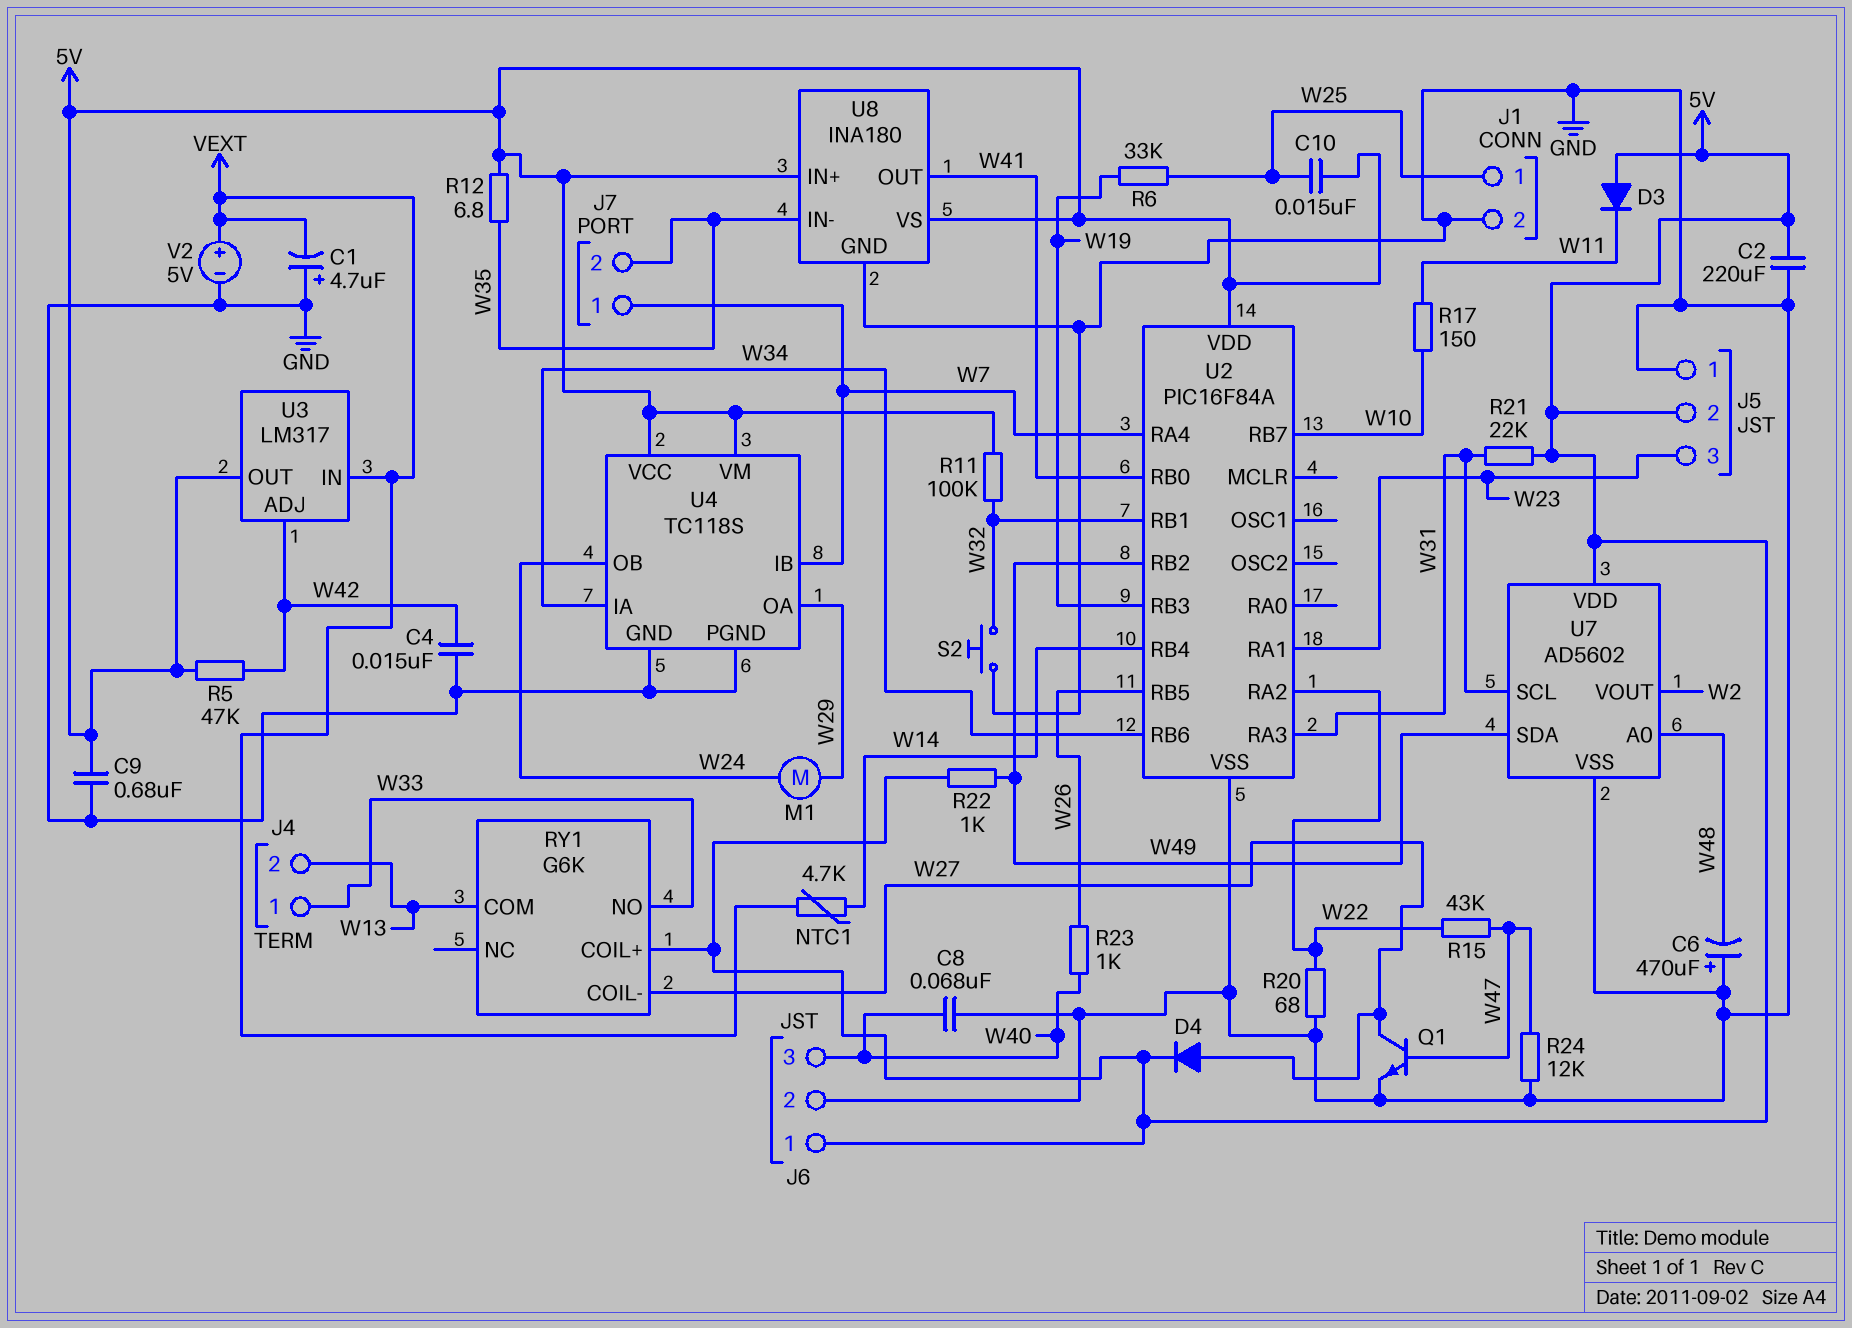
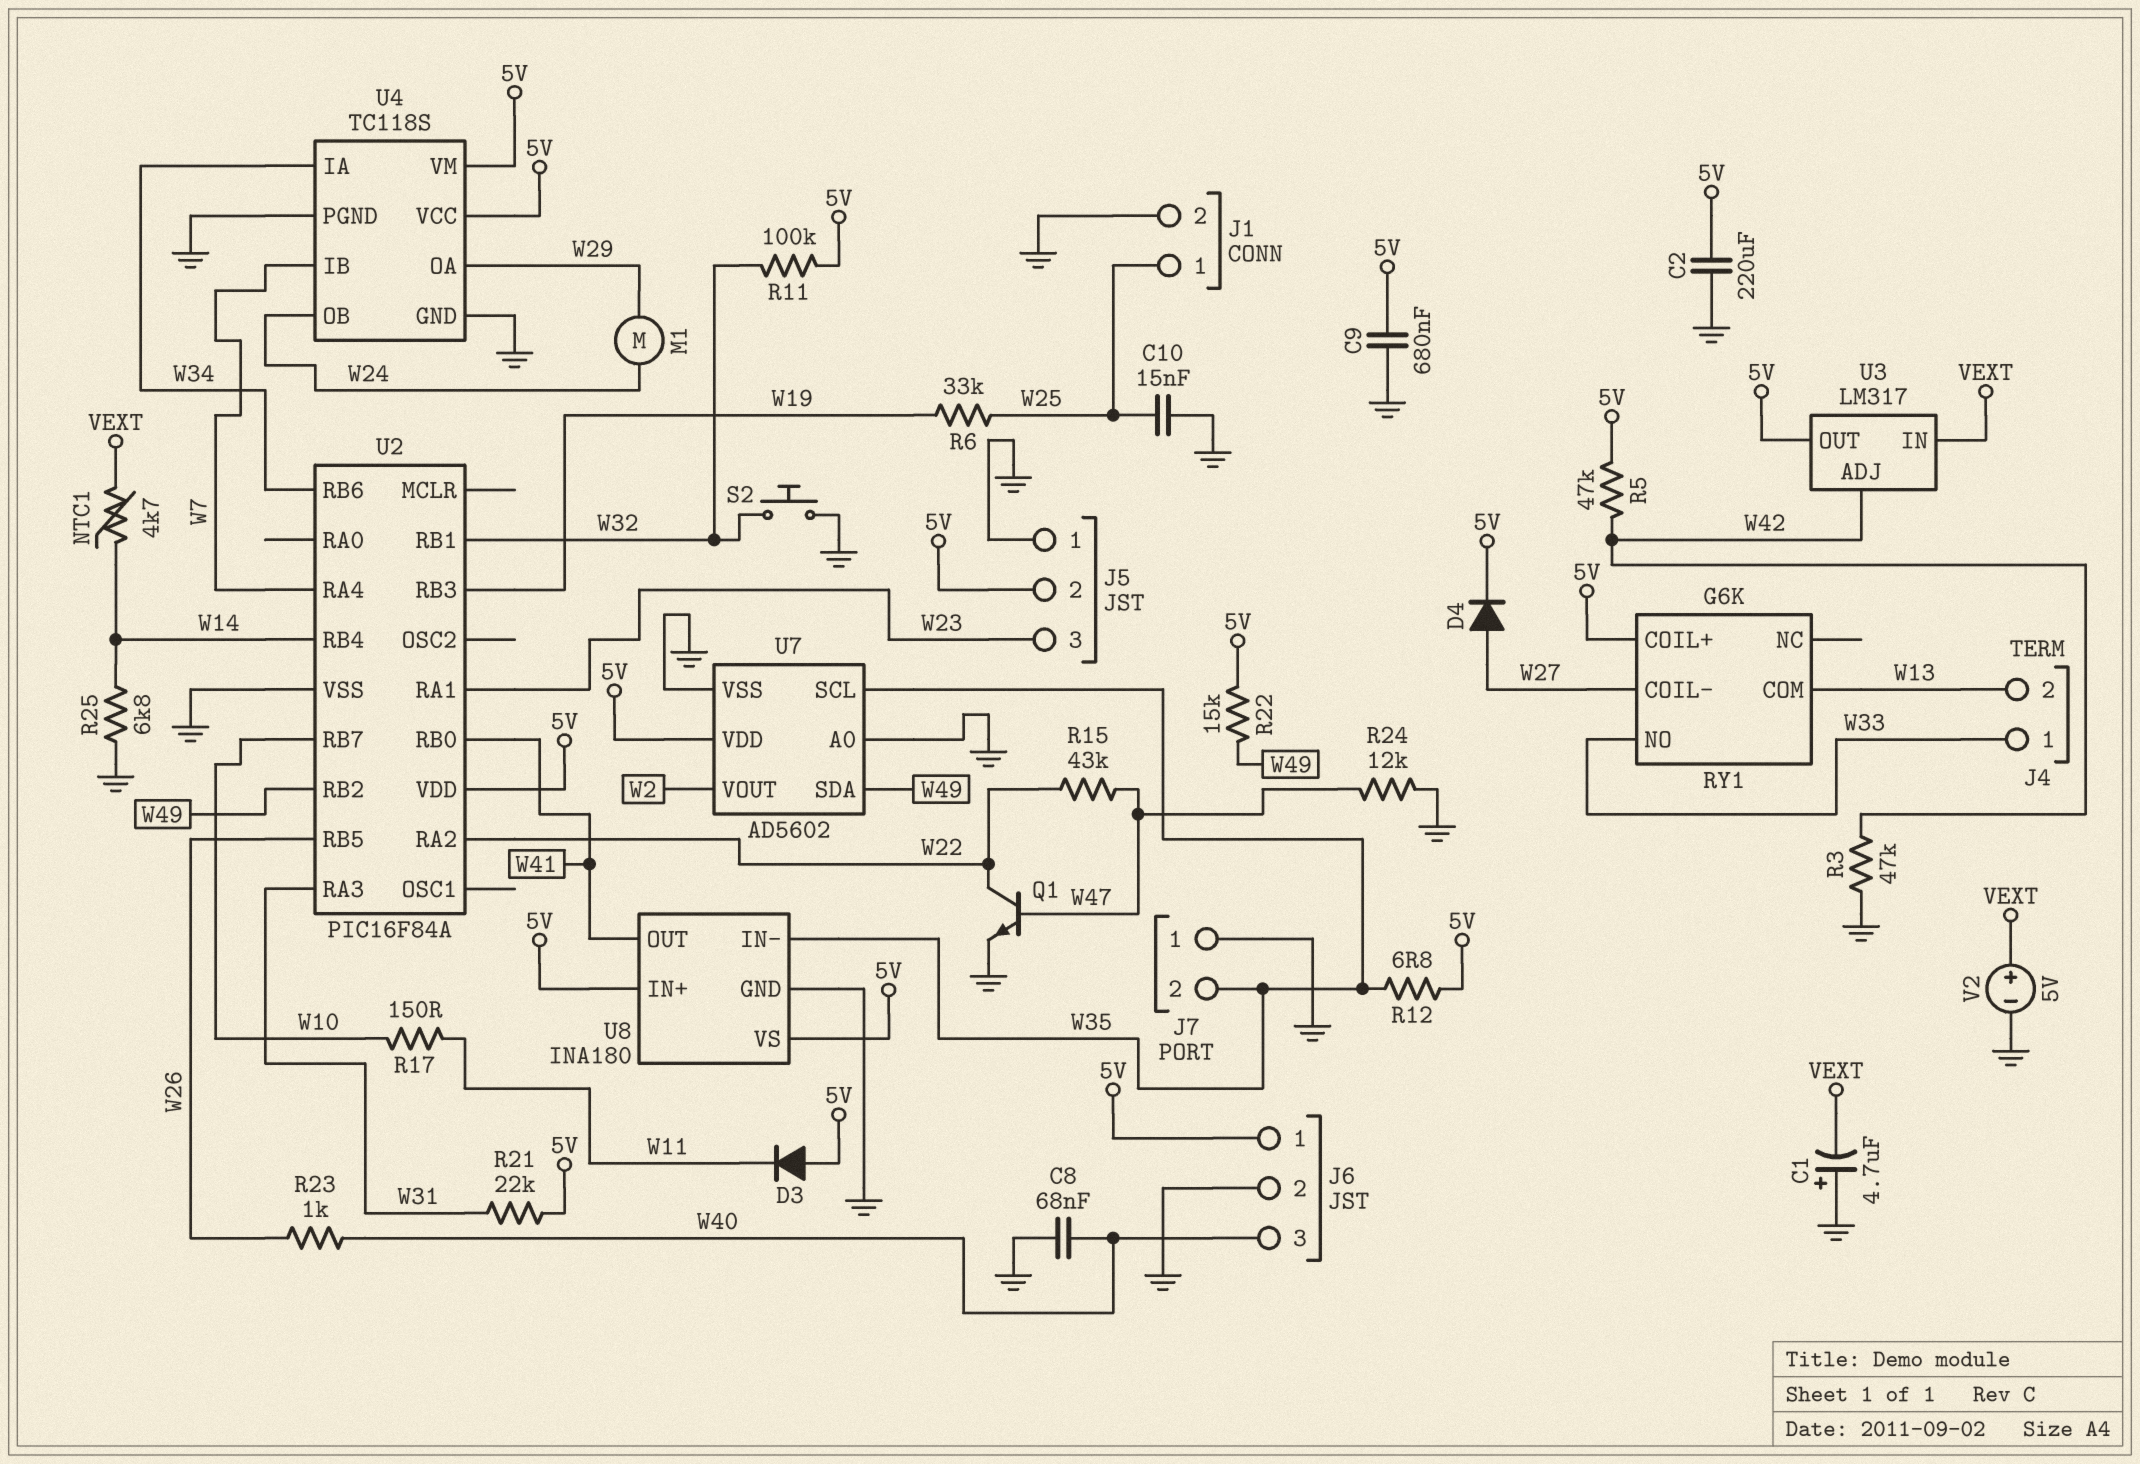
C4: 15nF (GND, W42) -> none
C6: 470uF (plus GND, minus W48) -> none
C10: 15nF (5V, W25) -> 15nF (GND, W25)
J7 pin 1: W7 -> GND
Q1: NPN (B W47, C W27, E GND) -> NPN (B W47, C W22, E GND)
R3: none -> 47k (GND, W42)
R20: 68 (GND, W22) -> none
R22: 1k (5V, W49) -> 15k (5V, W49)
R25: none -> 6.8k (GND, W14)
U7 pin A0: W48 -> GND
U7 pin SCL: W31 -> W35

